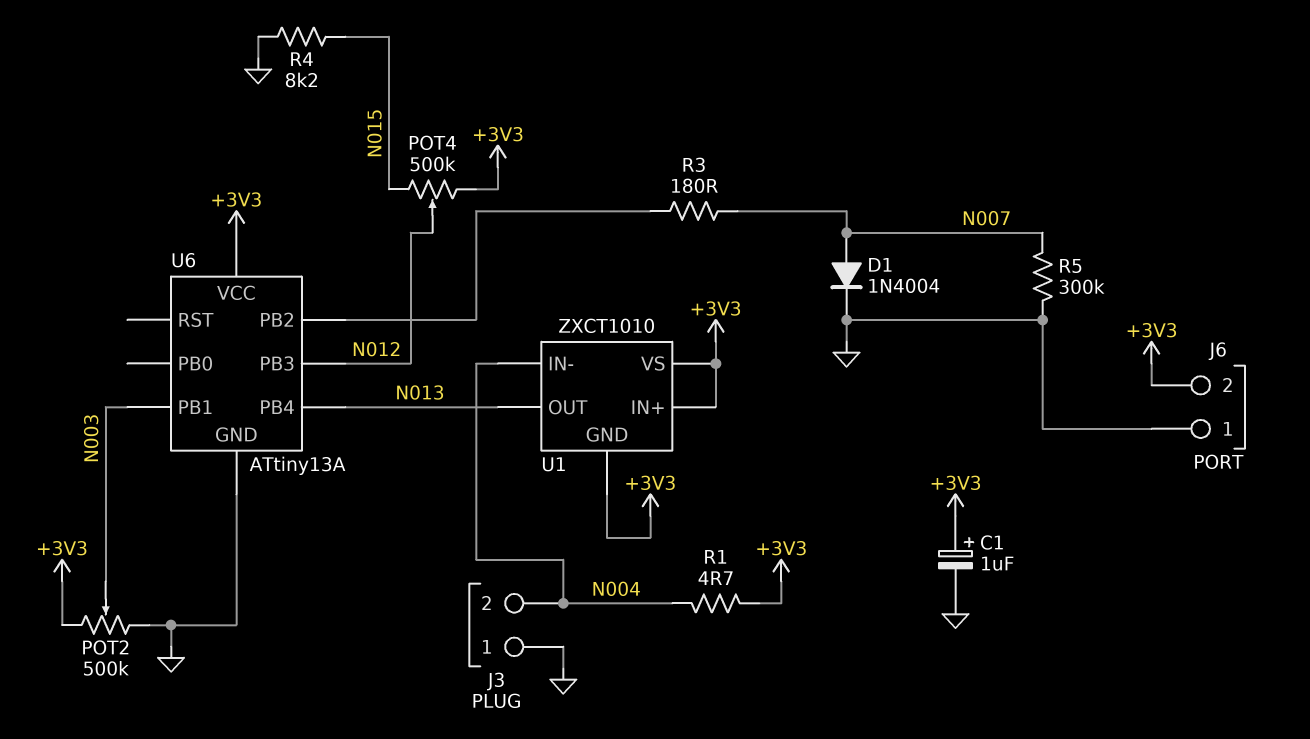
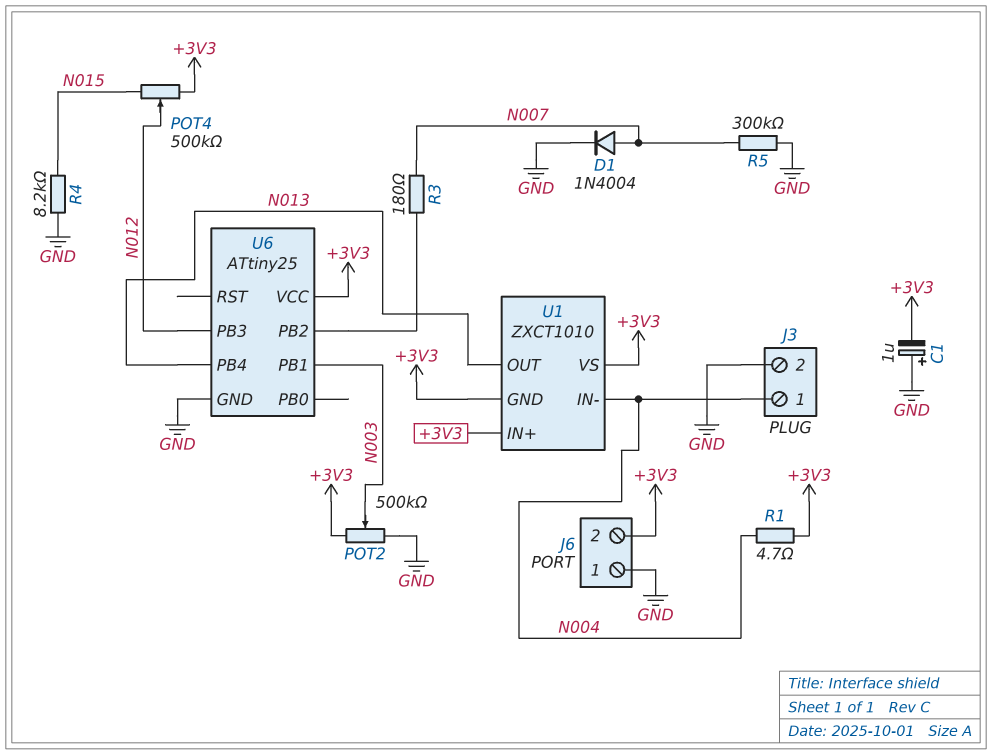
C1: 1uF (plus +3V3, minus GND) -> 1uF (plus GND, minus +3V3)
J3 pin 1: GND -> N004
J3 pin 2: N004 -> GND
U6: ATtiny13A -> ATtiny25

